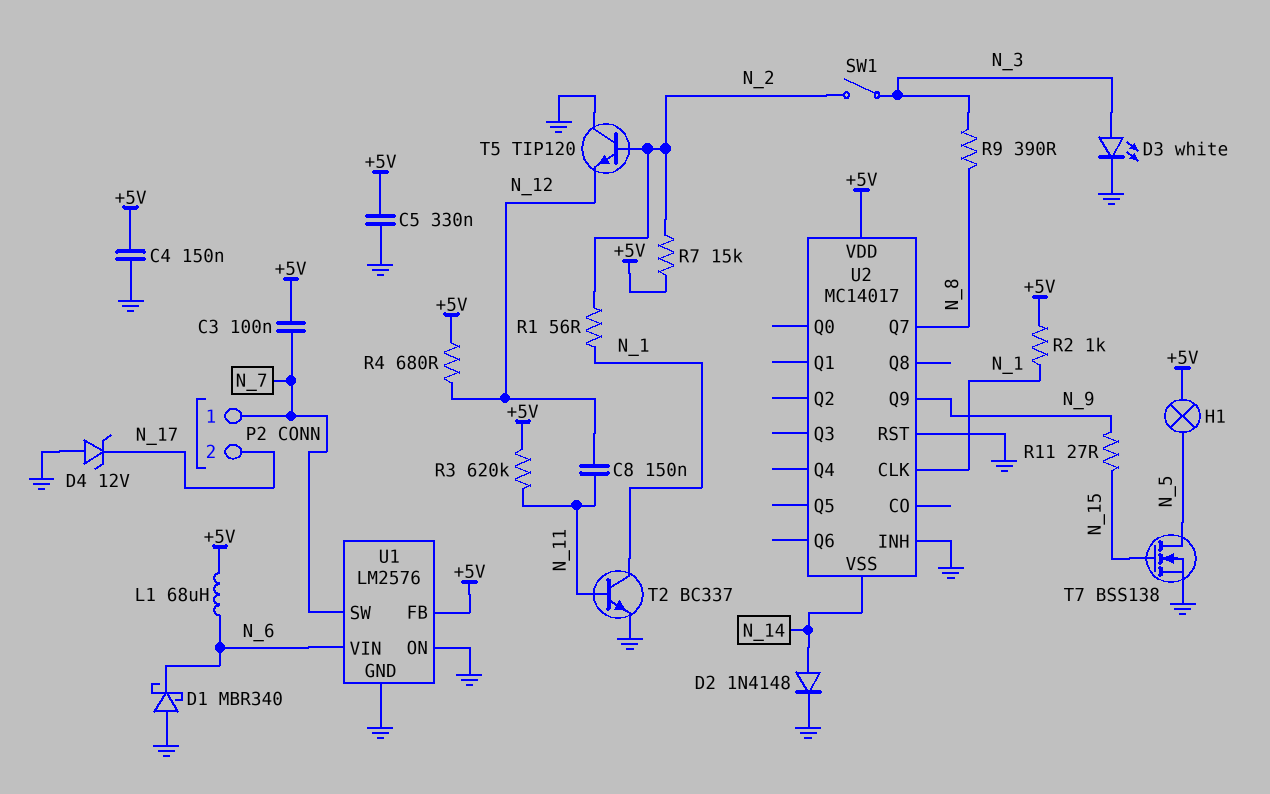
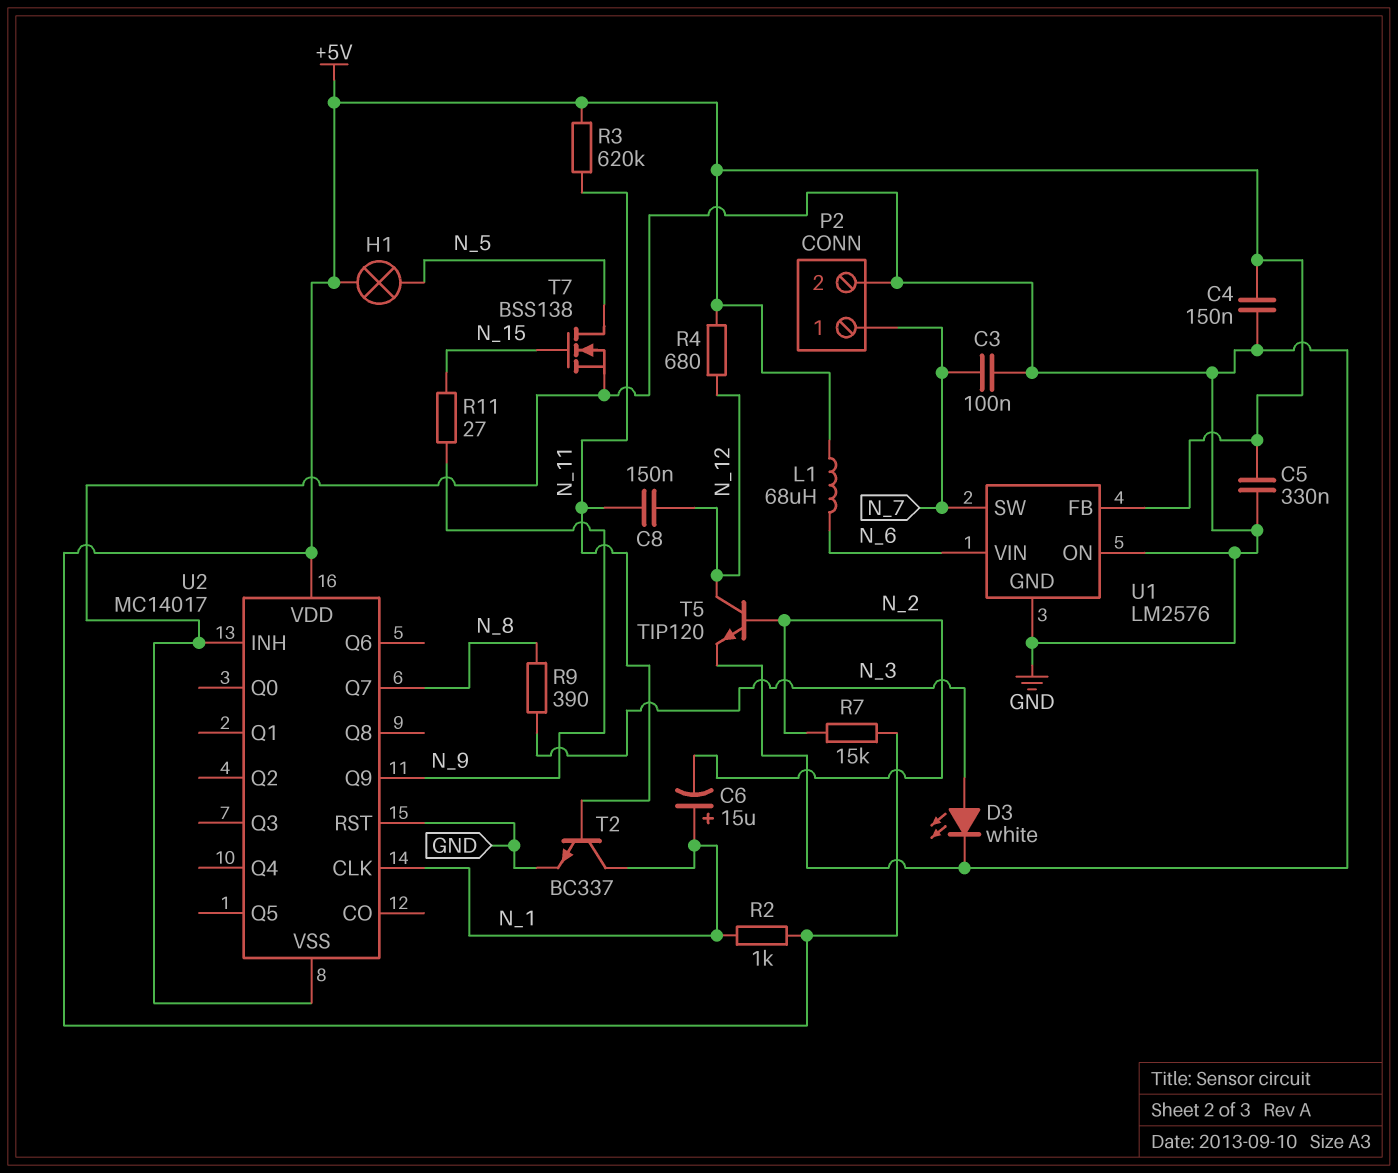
C3: 100nF (+5V, N_7) -> 100nF (GND, N_7)
C6: none -> 15uF (plus N_1, minus N_2)
D1: schottky MBR340 (A GND, K N_6) -> none
D2: diode 1N4148 (A N_14, K GND) -> none
D4: zener 12V (A GND, K N_17) -> none
P2 pin 2: N_17 -> GND
R1: 56 (N_1, N_2) -> none
SW1: switch (N_2, N_3) -> none
T5: NPN TIP120 (B N_2, C GND, E N_12) -> NPN TIP120 (B N_2, C N_12, E GND)
U2 pin VSS: N_14 -> GND

